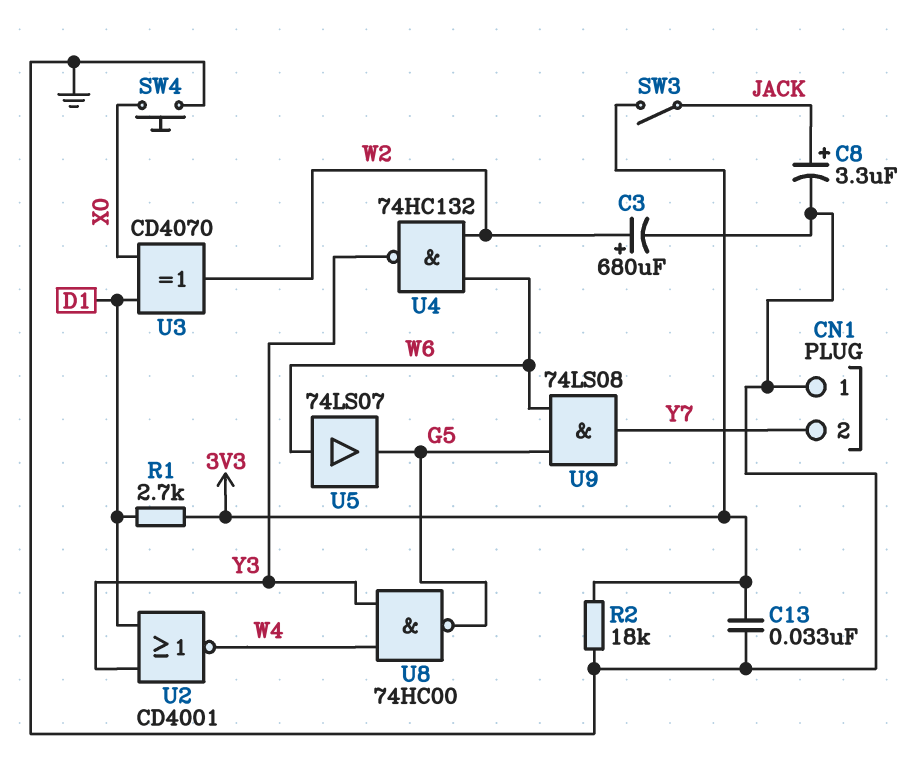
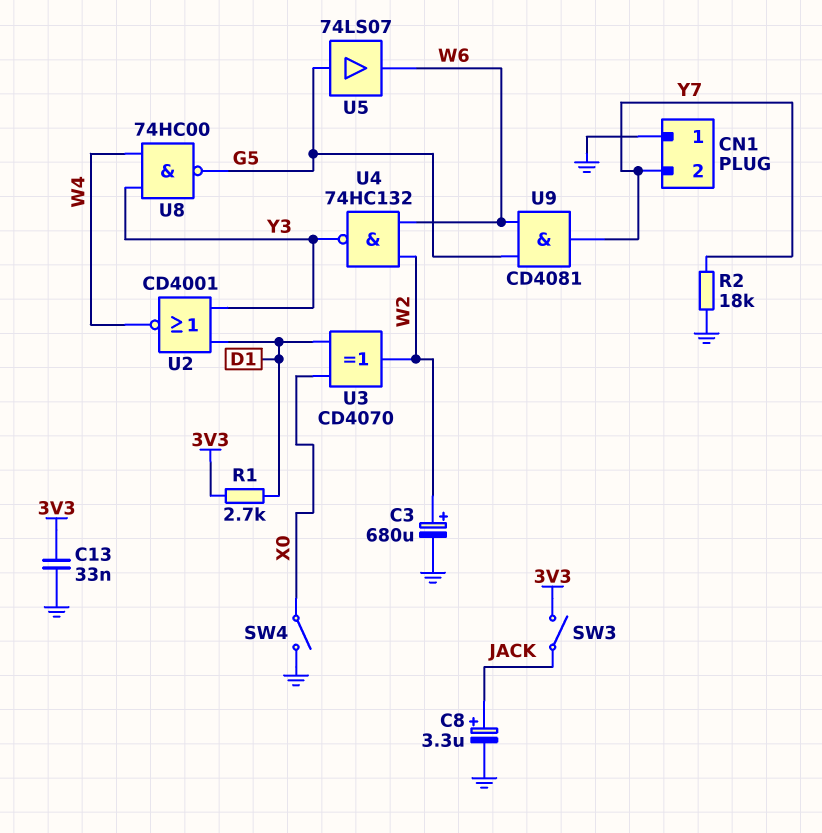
R2: 18k (3V3, GND) -> 18k (GND, Y7)
SW4: button (GND, X0) -> switch (GND, X0)
U5: buffer 74LS07 (in W6, out G5) -> buffer 74LS07 (in G5, out W6)
U9: AND 74LS08 (in G5, in W6, out Y7) -> AND CD4081 (in G5, in W6, out Y7)

